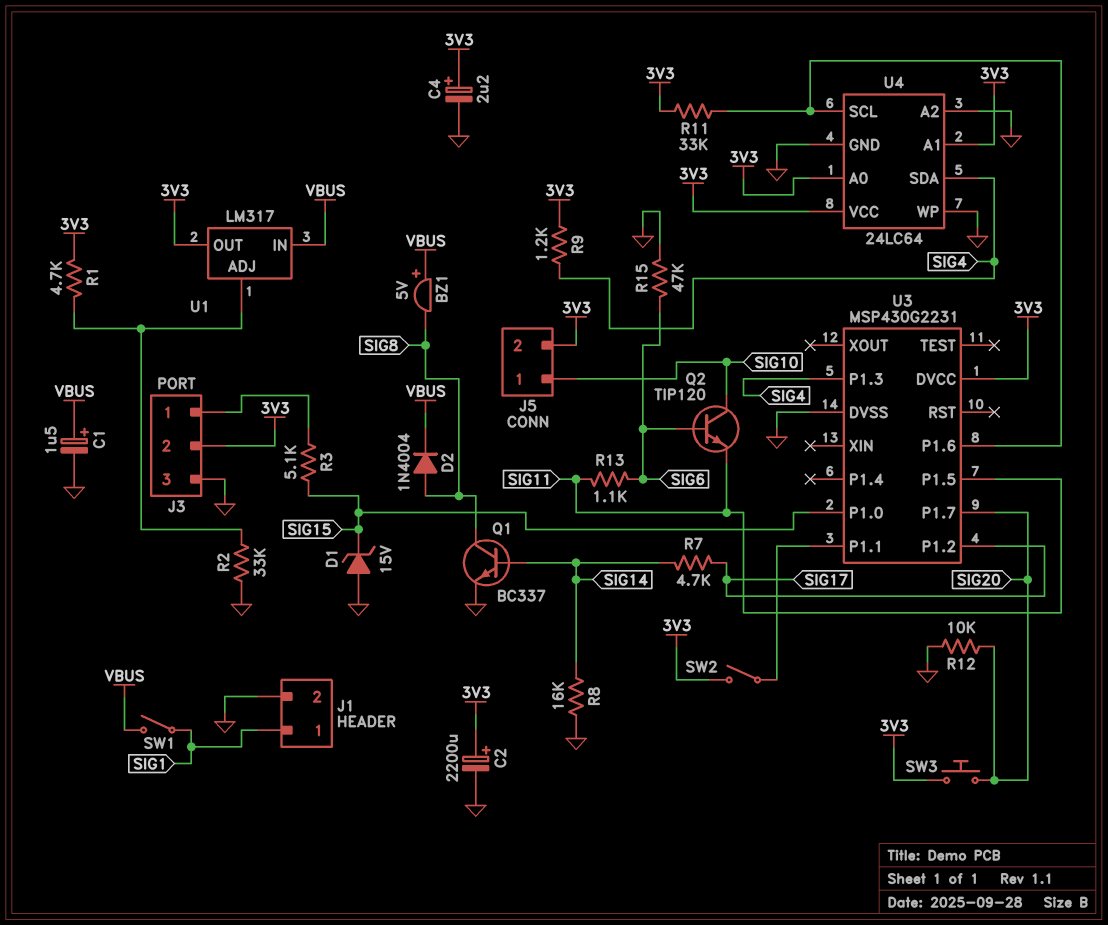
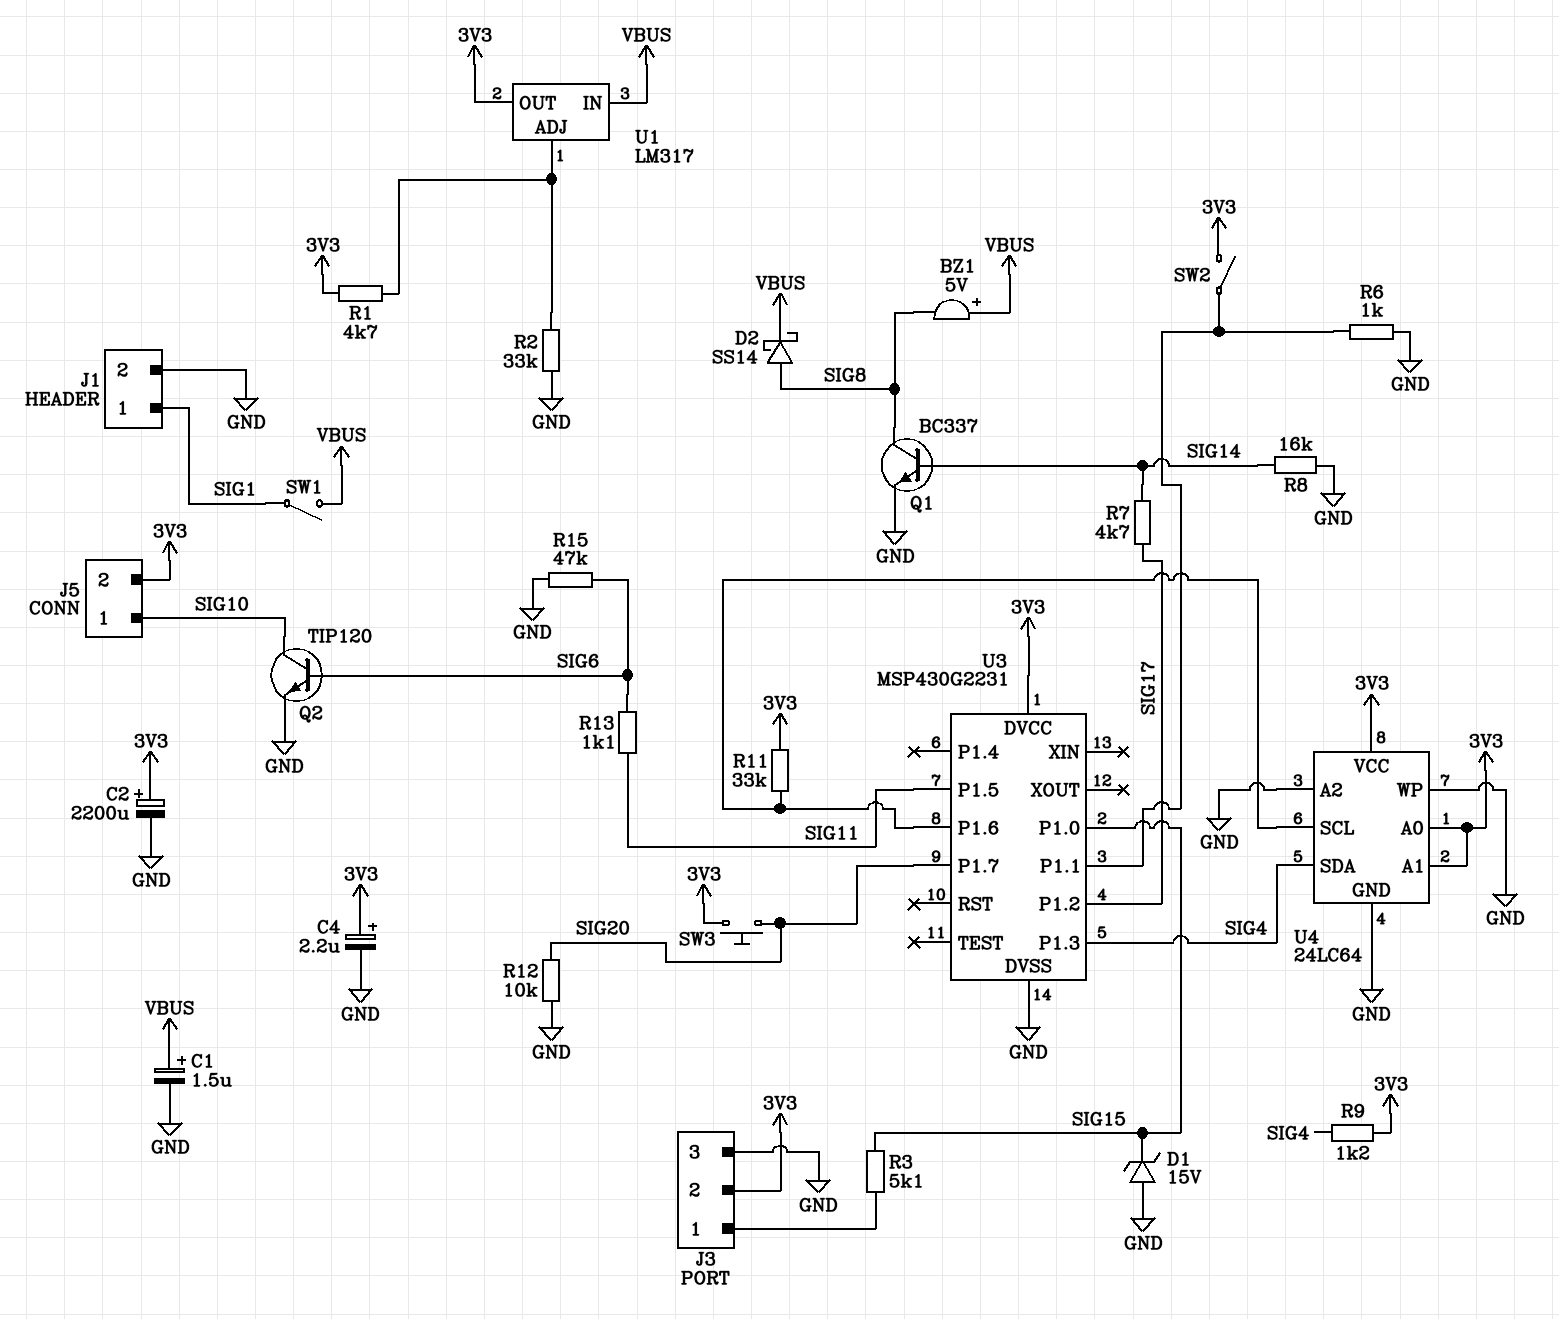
D2: diode 1N4004 (A SIG8, K VBUS) -> schottky SS14 (A SIG8, K VBUS)
Q2: NPN TIP120 (B SIG6, C SIG10, E SIG11) -> NPN TIP120 (B SIG6, C SIG10, E GND)
R6: none -> 1k (GND, U3/P1.1)

